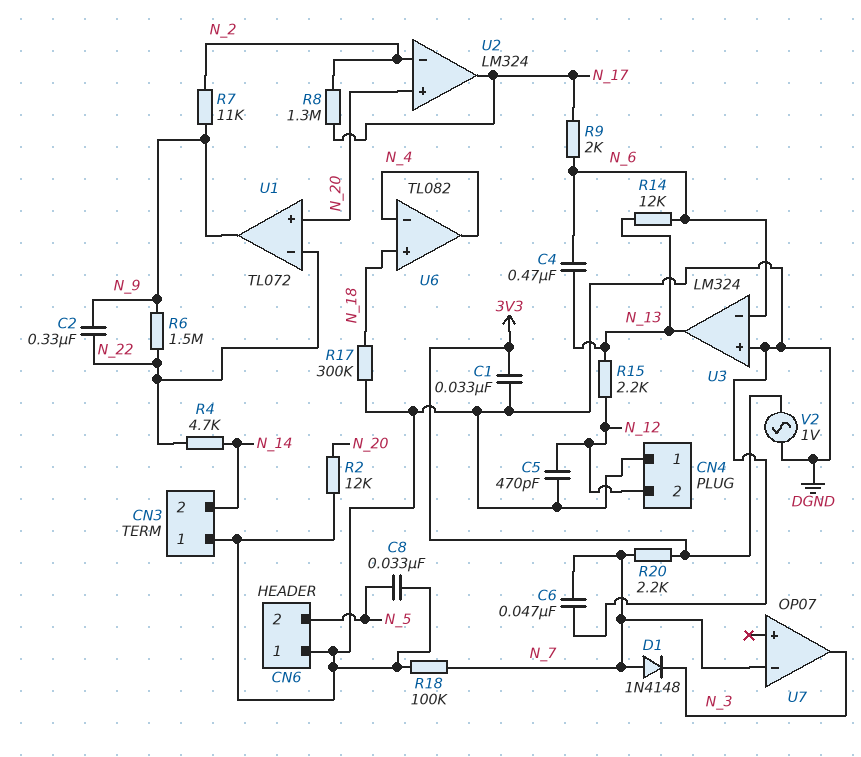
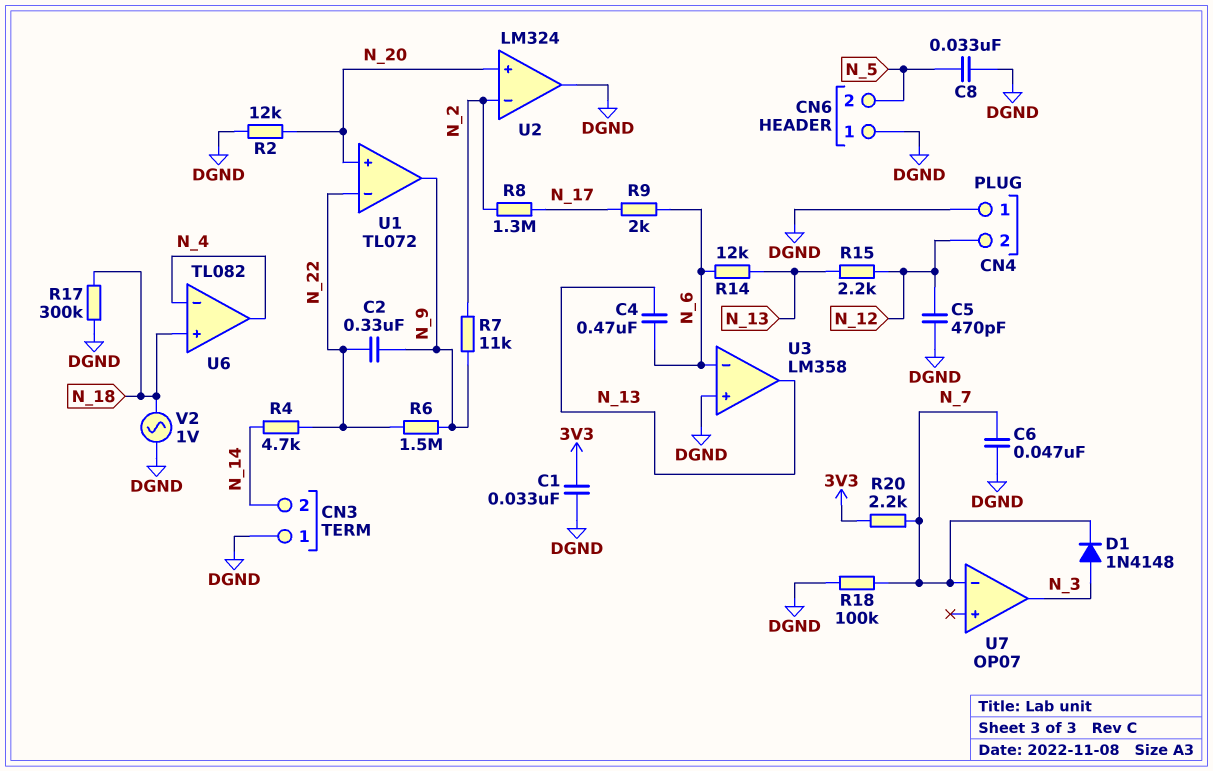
D1: diode 1N4148 (A N_7, K N_3) -> diode 1N4148 (A N_3, K N_7)
U2 pin out: N_17 -> DGND
U3: LM324 -> LM358
V2: AC 1V (3V3, DGND) -> AC 1V (DGND, N_18)

